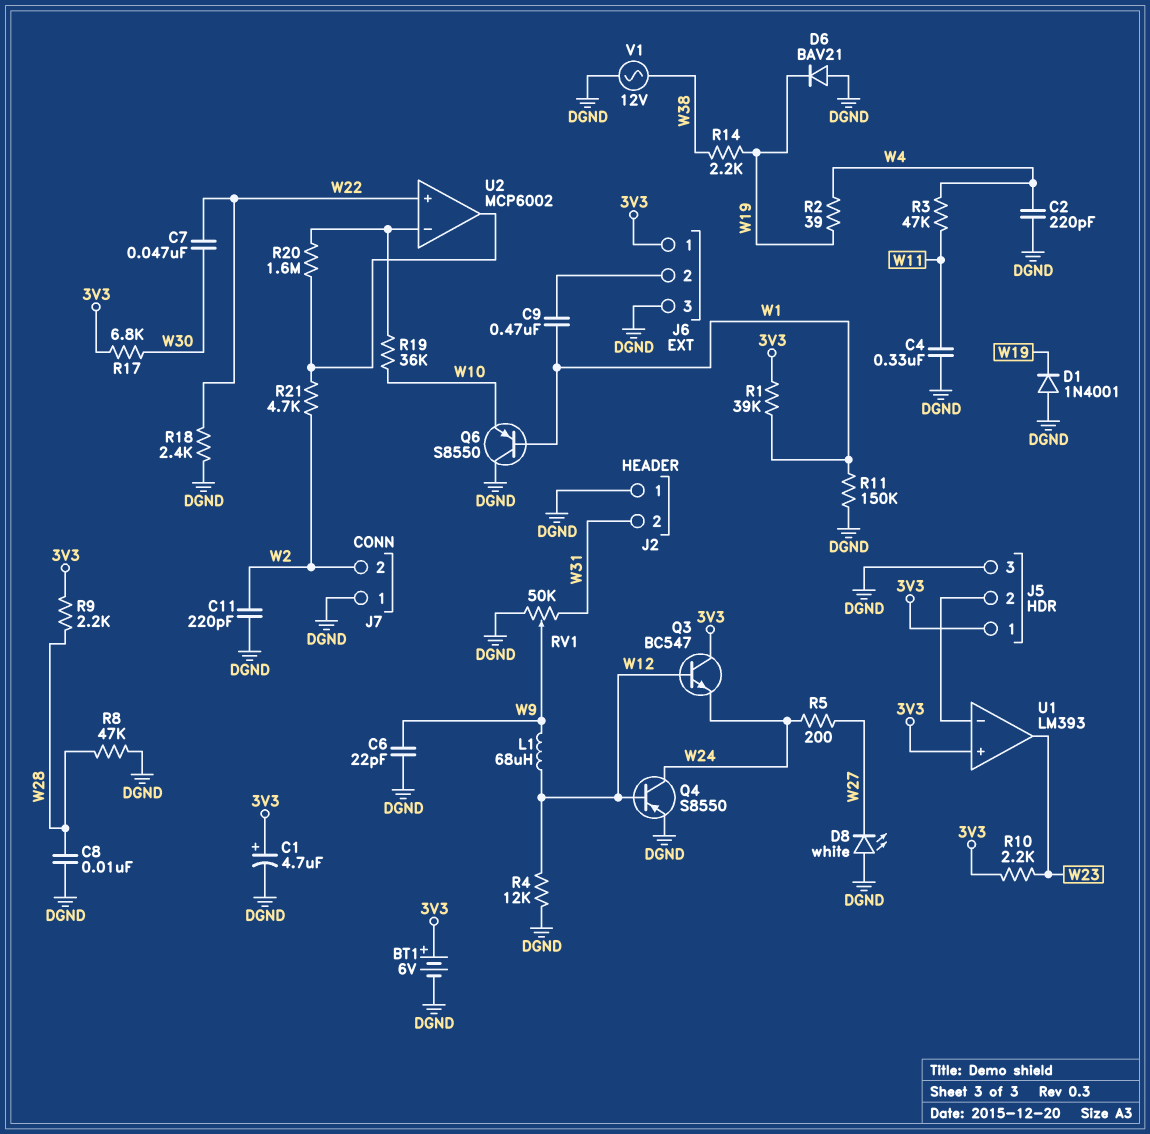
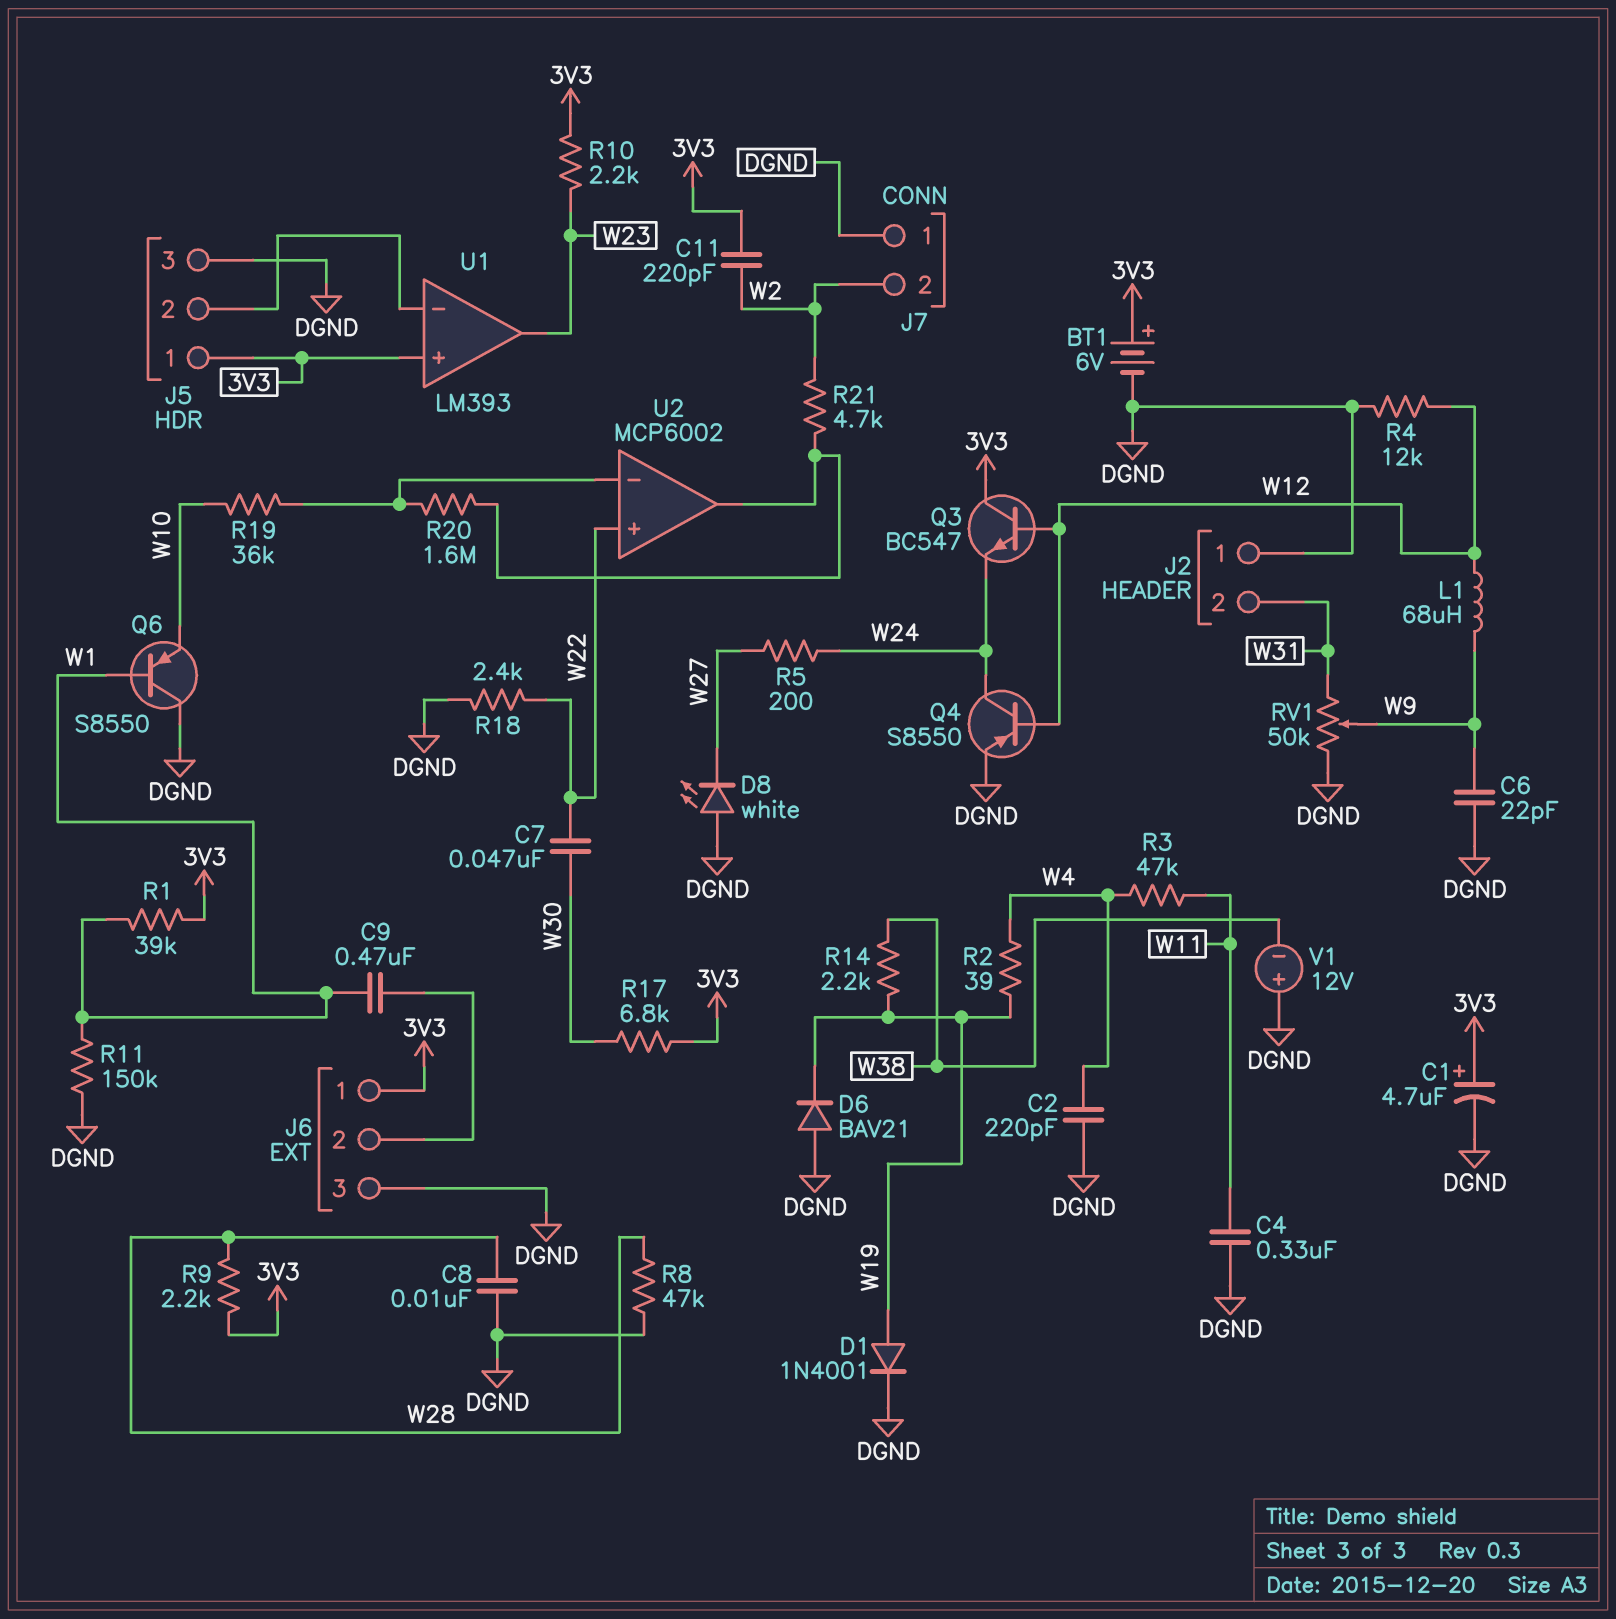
C11: 220pF (DGND, W2) -> 220pF (3V3, W2)
D1: diode 1N4001 (A DGND, K W19) -> diode 1N4001 (A W19, K DGND)
V1: AC 12V (DGND, W38) -> 12V (plus DGND, minus W38)

